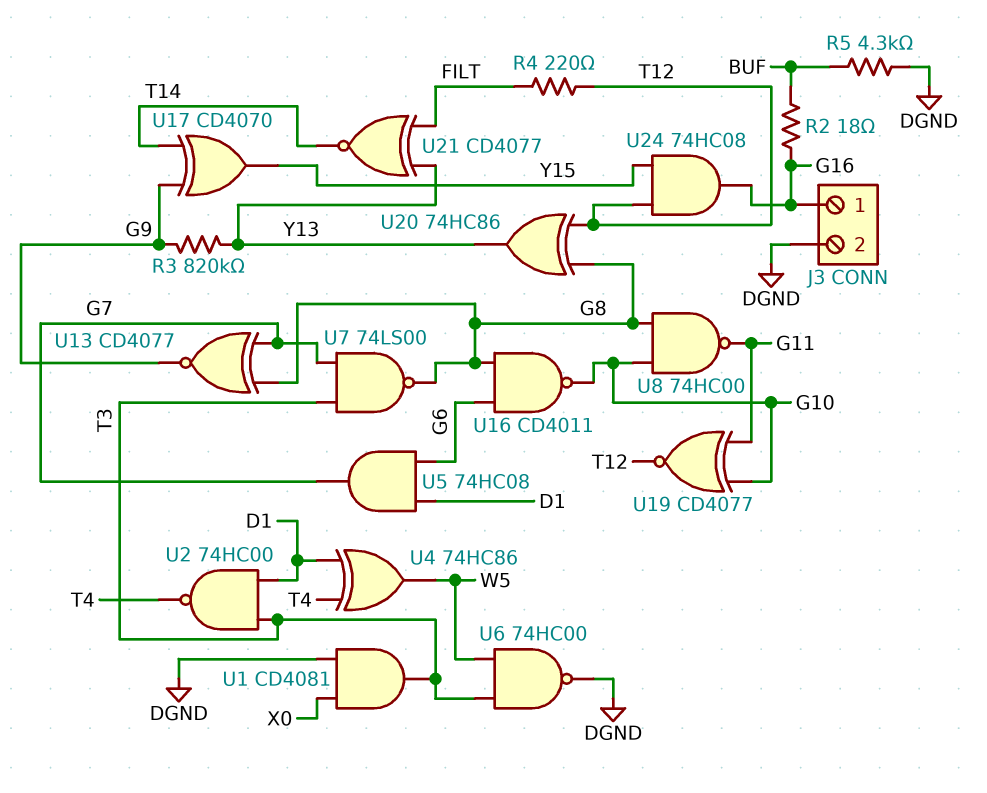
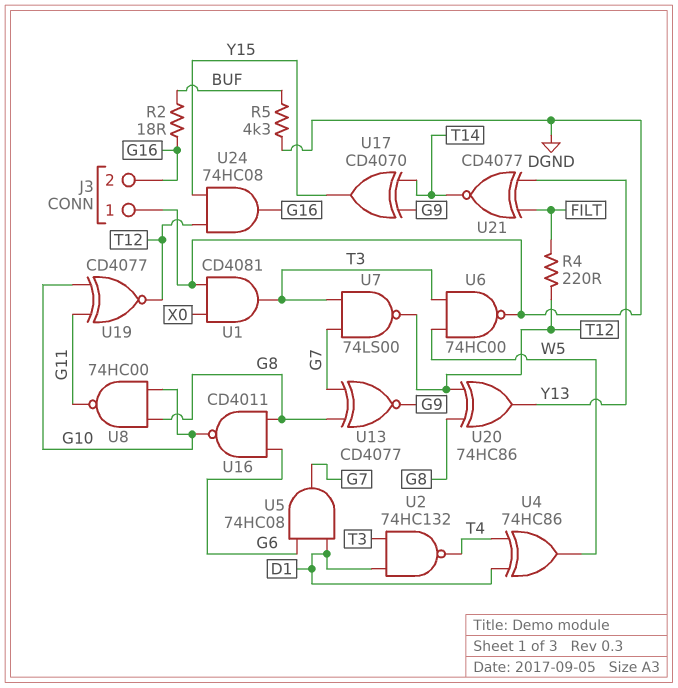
J3 pin 1: G16 -> DGND
J3 pin 2: DGND -> G16
R3: 820k (G9, Y13) -> none
U2: NAND 74HC00 (in D1, in T3, out T4) -> NAND 74HC132 (in D1, in T3, out T4)
U7: NAND 74LS00 (in G7, in T3, out G8) -> NAND 74LS00 (in G7, in T3, out T12)

